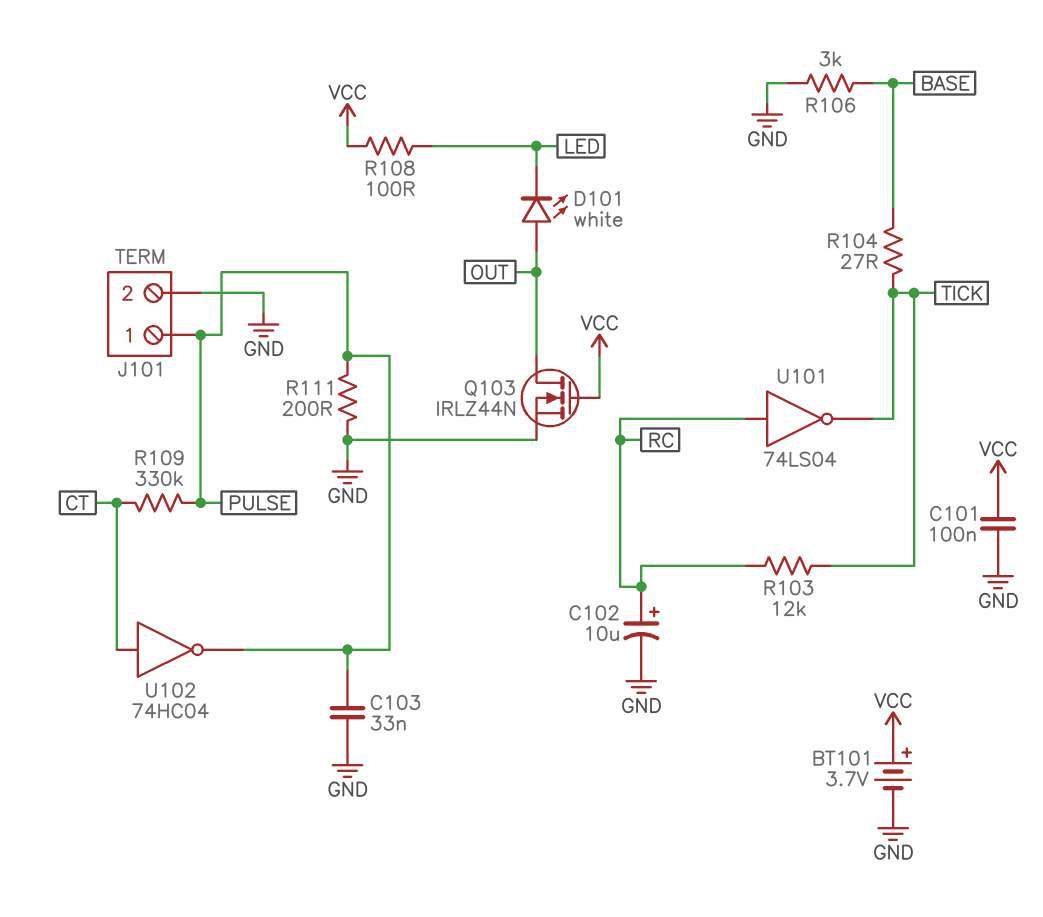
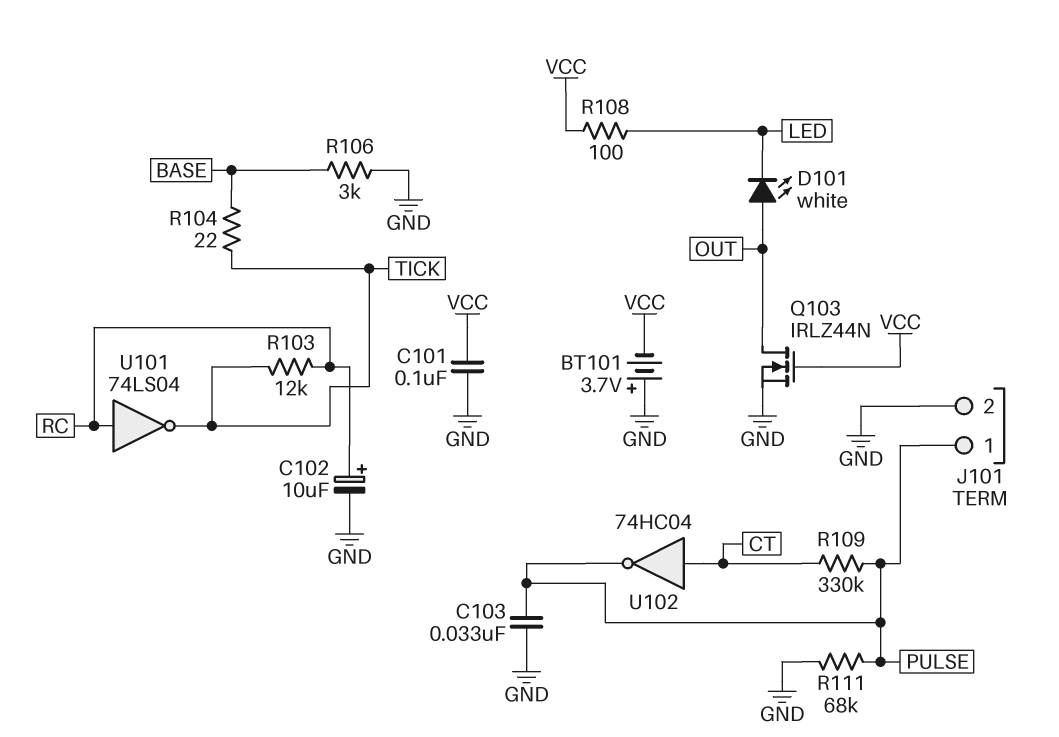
BT101: 3.7V (plus VCC, minus GND) -> 3.7V (plus GND, minus VCC)
R104: 27 (BASE, TICK) -> 22 (BASE, TICK)
R111: 200 (GND, PULSE) -> 68k (GND, PULSE)

